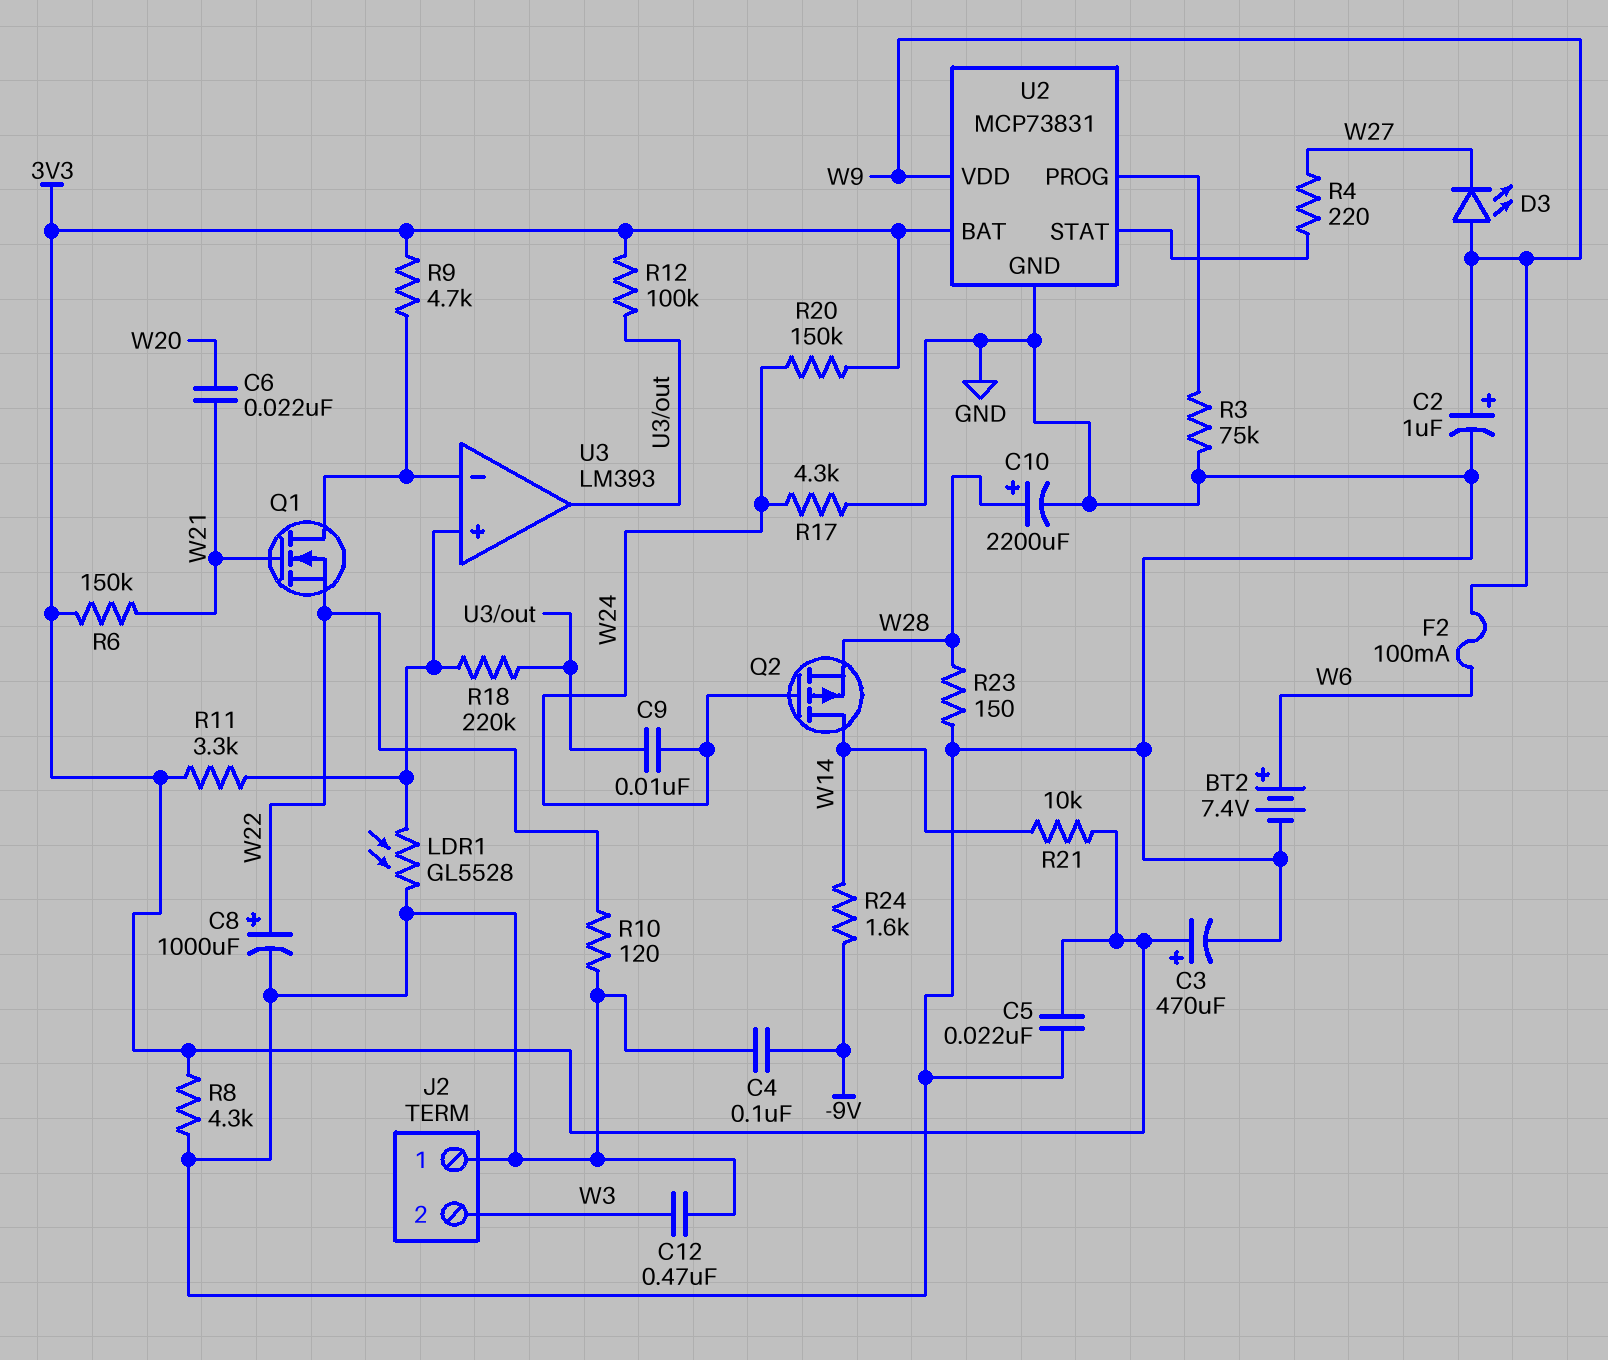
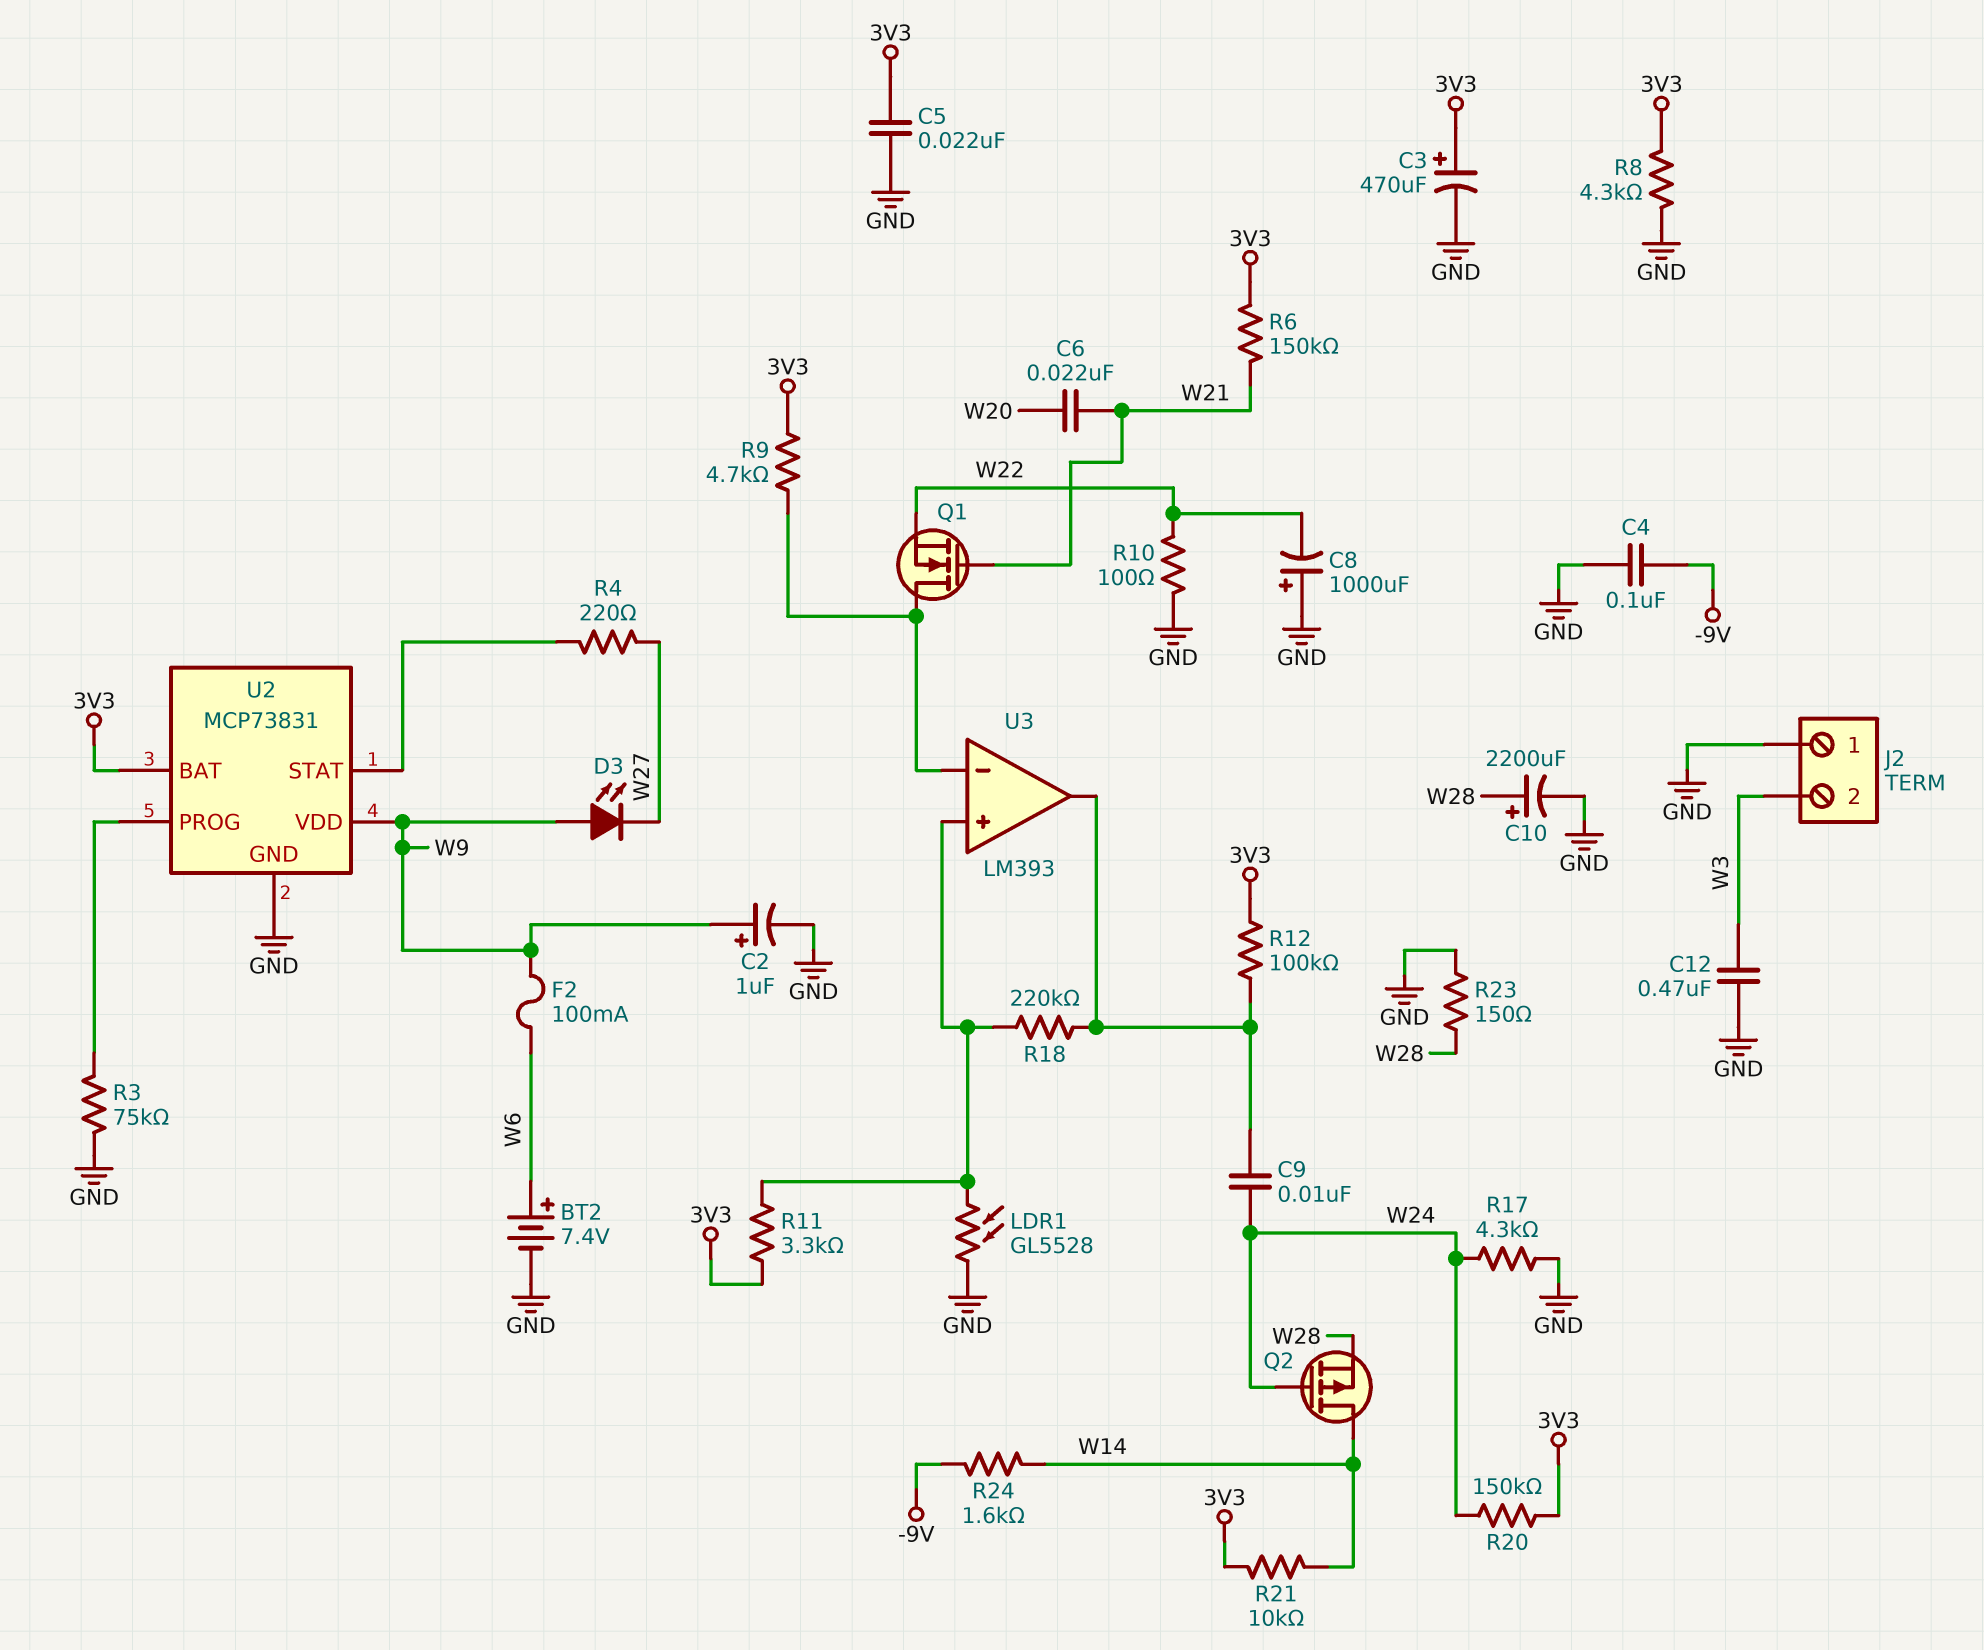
C8: 1000uF (plus W22, minus GND) -> 1000uF (plus GND, minus W22)
R10: 120 (GND, W22) -> 100 (GND, W22)

